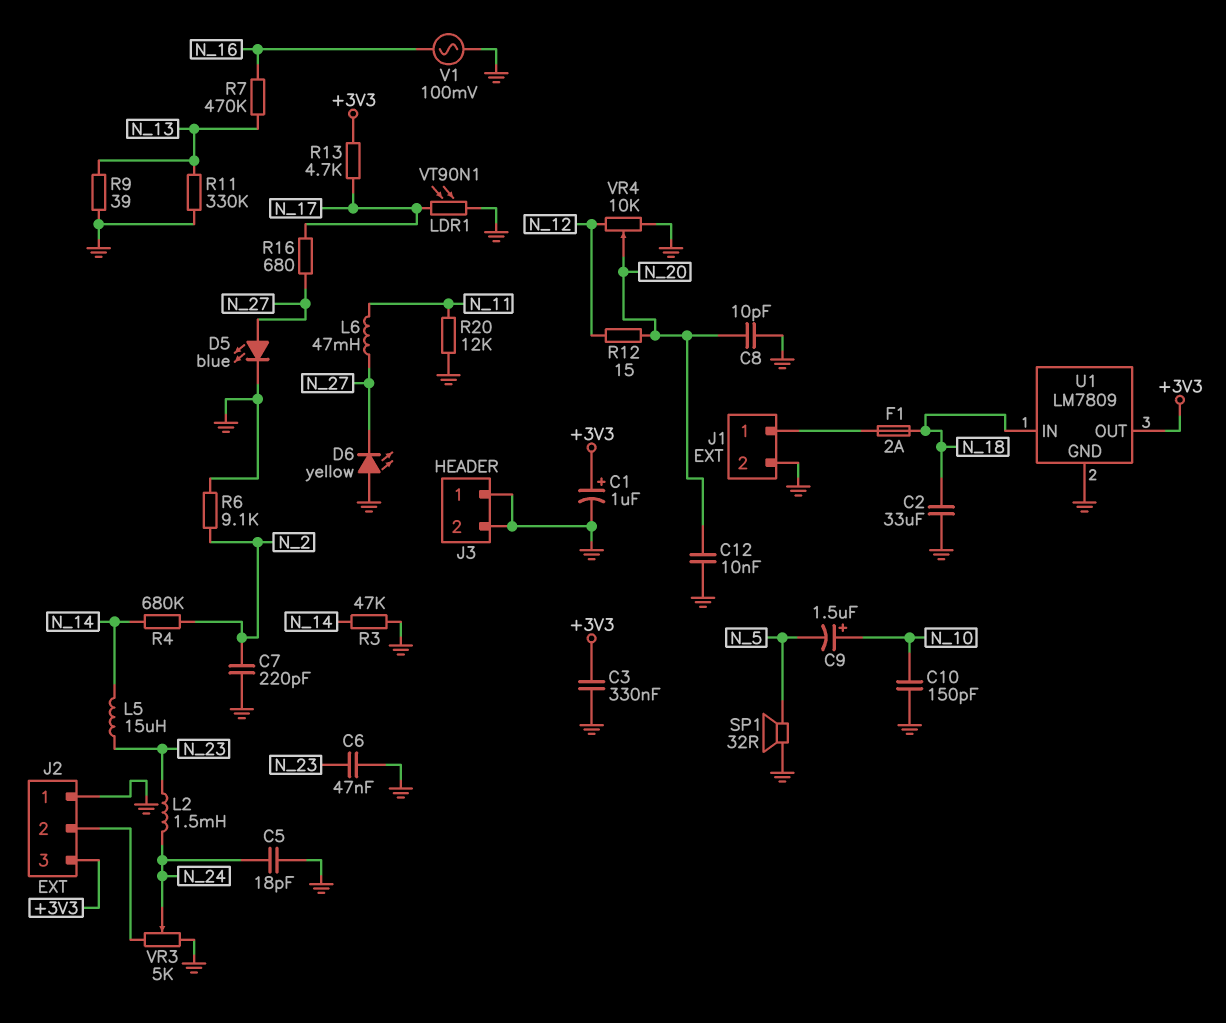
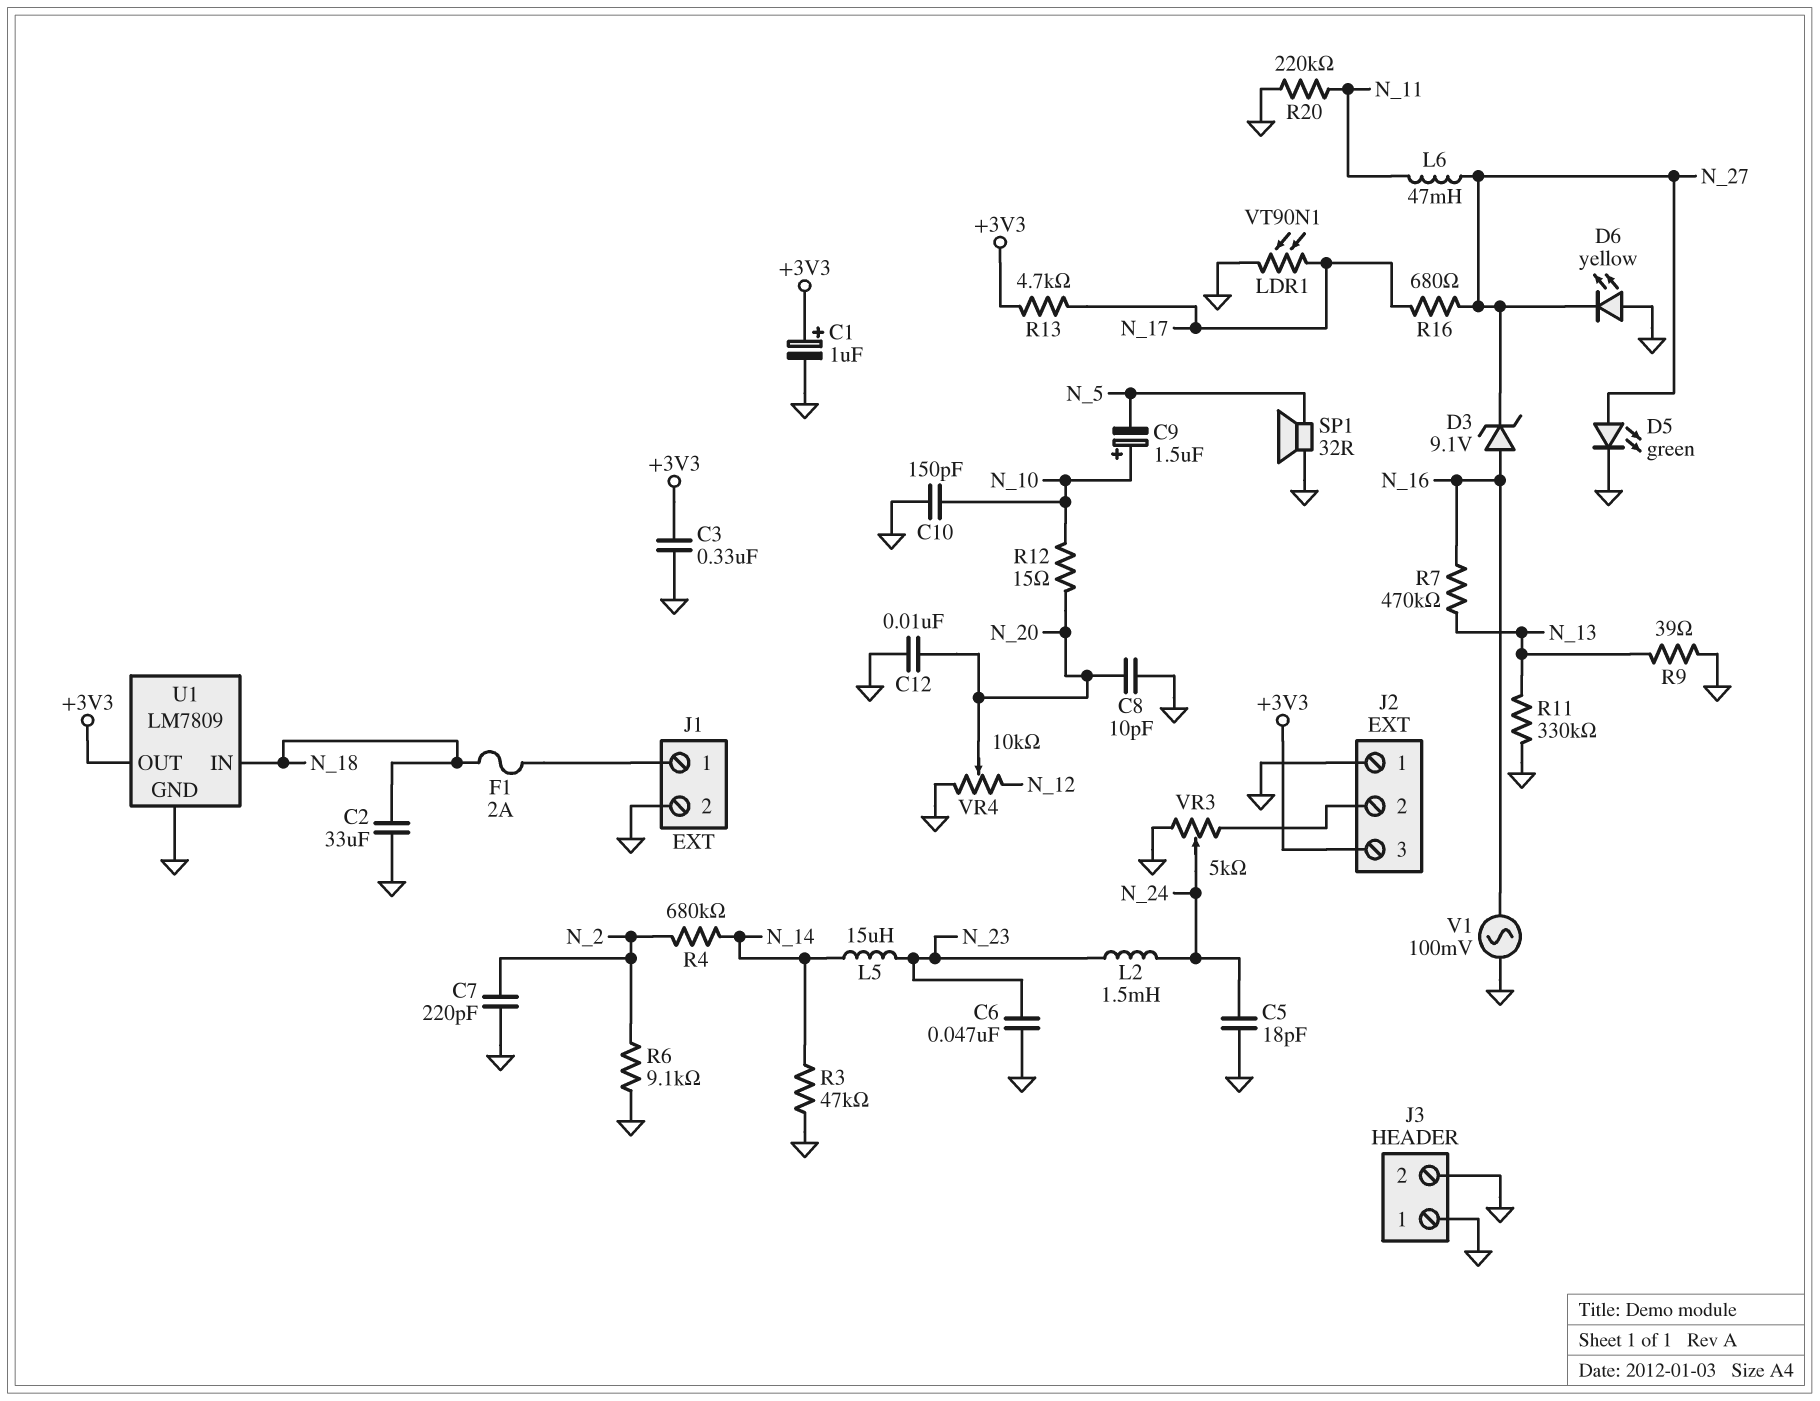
D3: none -> zener 9.1V (A N_16, K N_27)
D5: LED blue (A N_27, K GND) -> LED green (A N_27, K GND)
R12: 15 (N_12, N_20) -> 15 (N_10, N_20)
R20: 12k (GND, N_11) -> 220k (GND, N_11)

